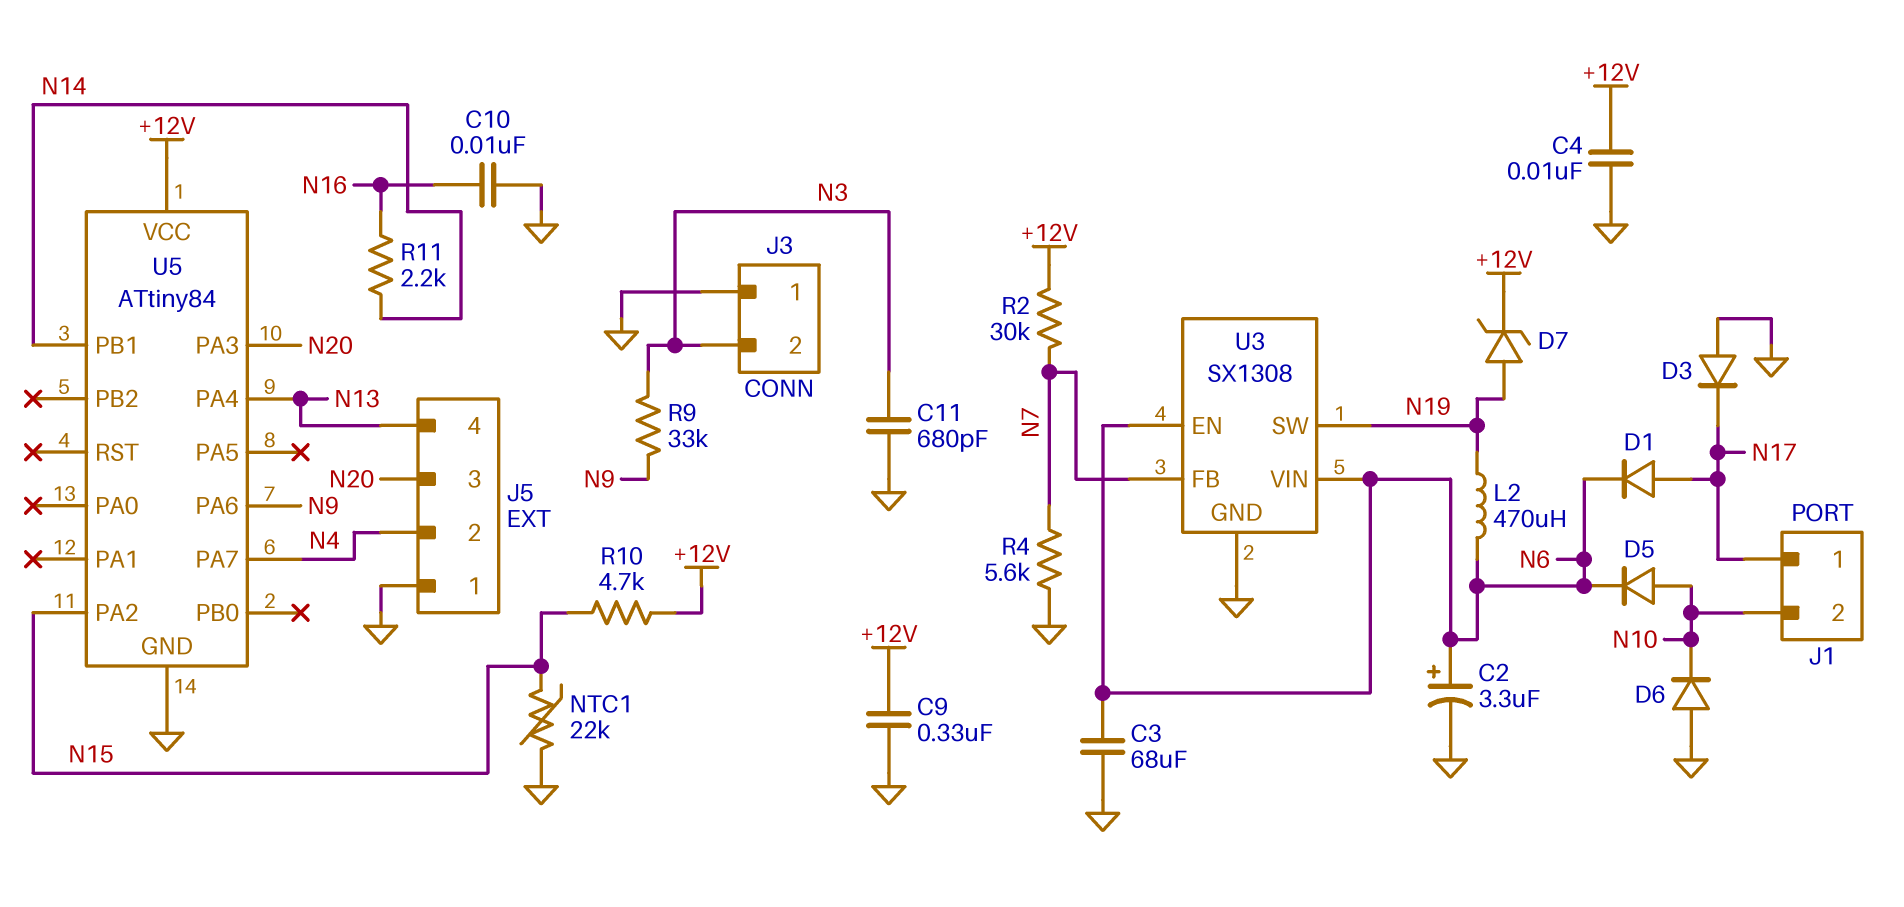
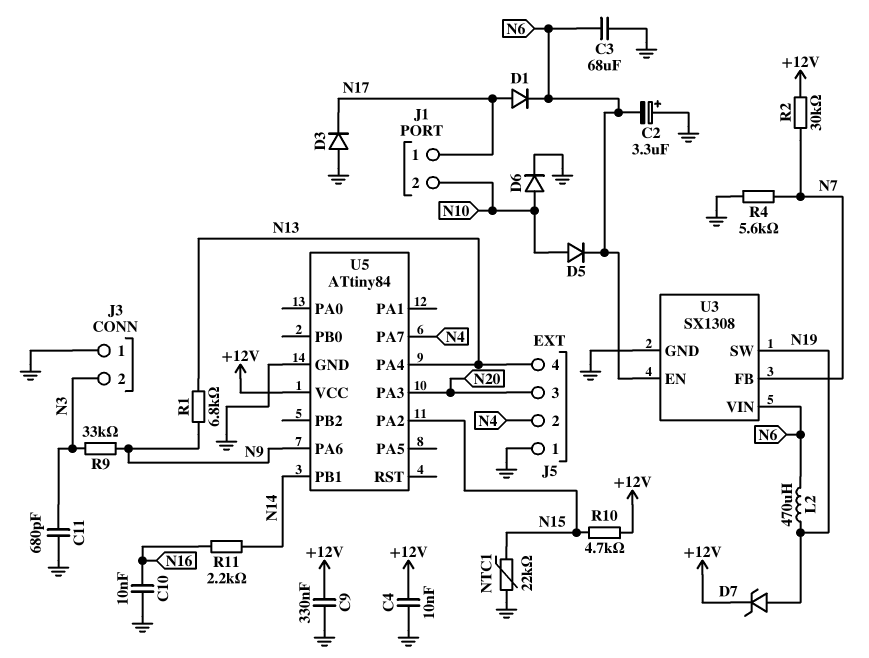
C2: 3.3uF (plus N6, minus GND) -> 3.3uF (plus GND, minus N6)
D6: diode (A GND, K N10) -> diode (A N10, K GND)
R1: none -> 6.8k (N9, N13)

